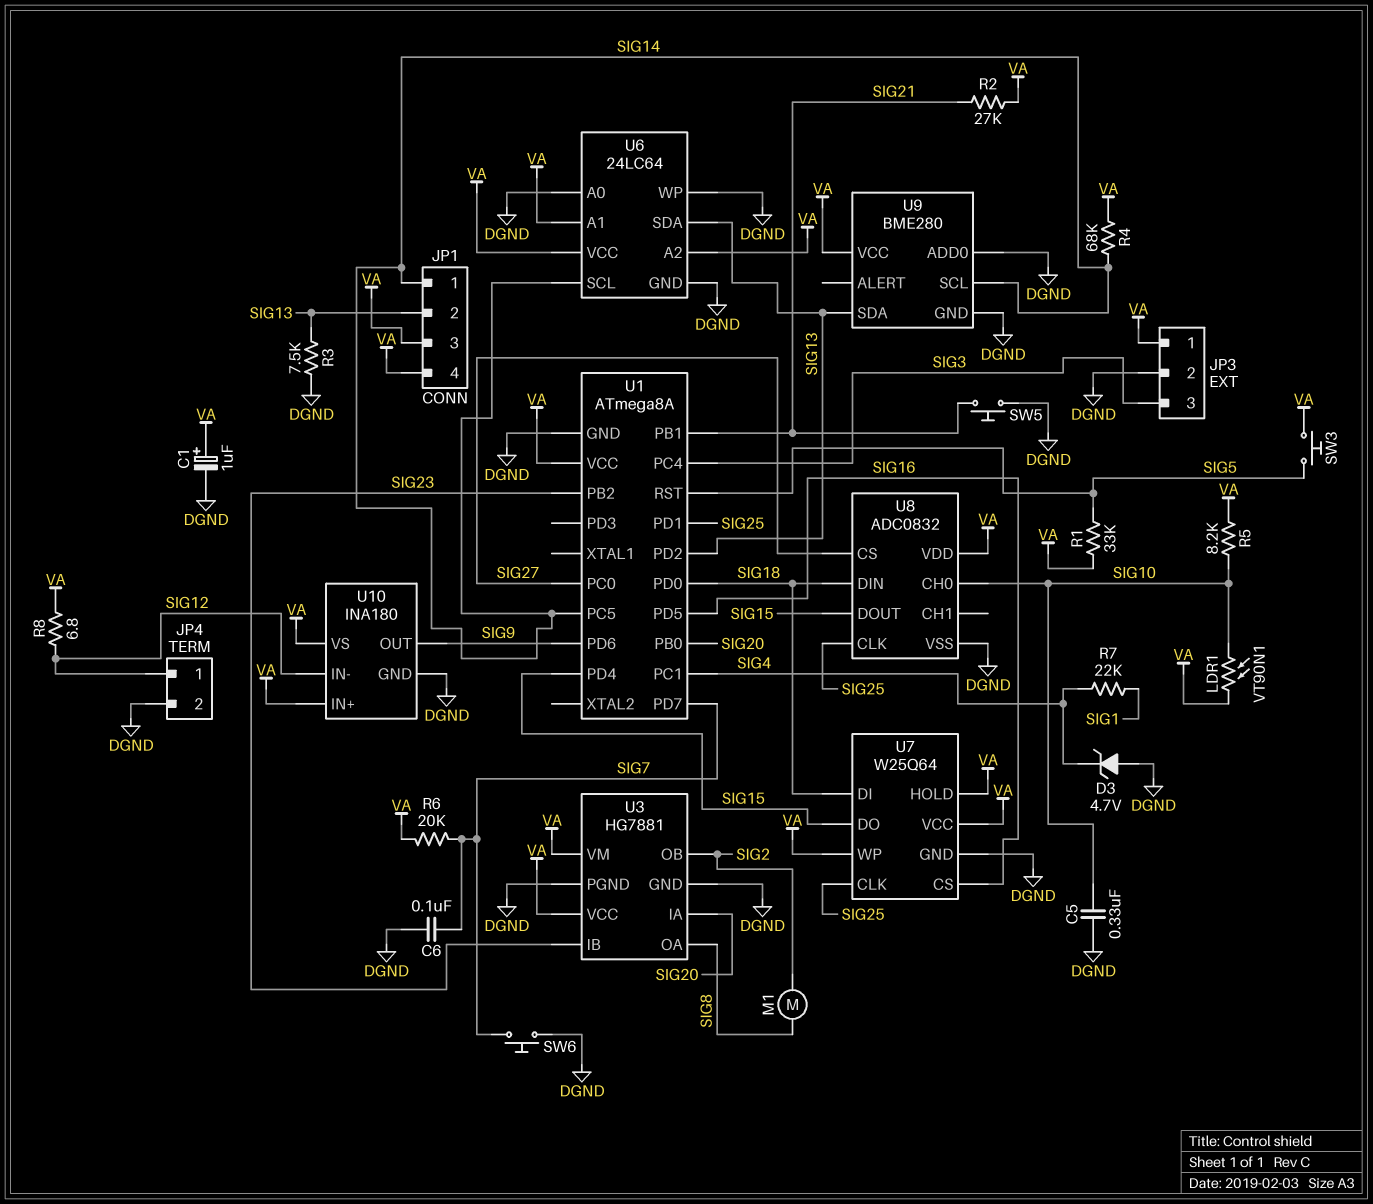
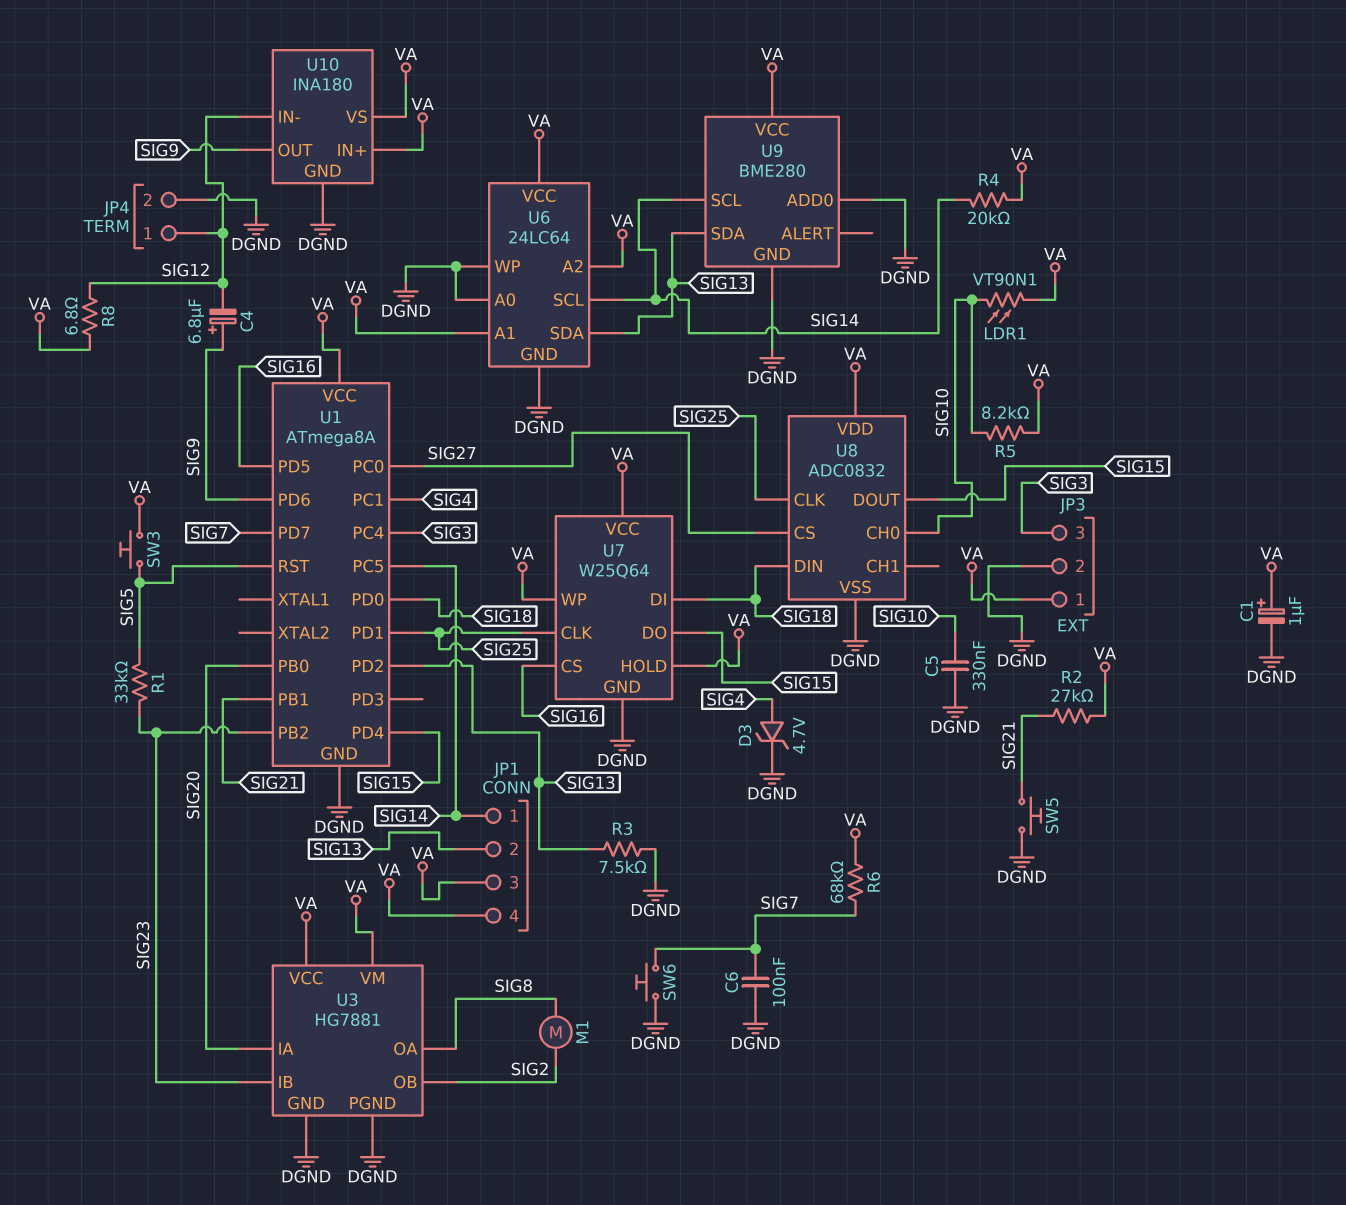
C4: none -> 6.8uF (plus SIG9, minus SIG12)
D3: zener 4.7V (A DGND, K SIG4) -> zener 4.7V (A SIG4, K DGND)
R1: 33k (SIG5, VA) -> 33k (SIG5, SIG23)
R4: 68k (SIG14, VA) -> 20k (SIG14, VA)
R6: 20k (SIG7, VA) -> 68k (SIG7, VA)
R7: 22k (SIG1, SIG4) -> none

